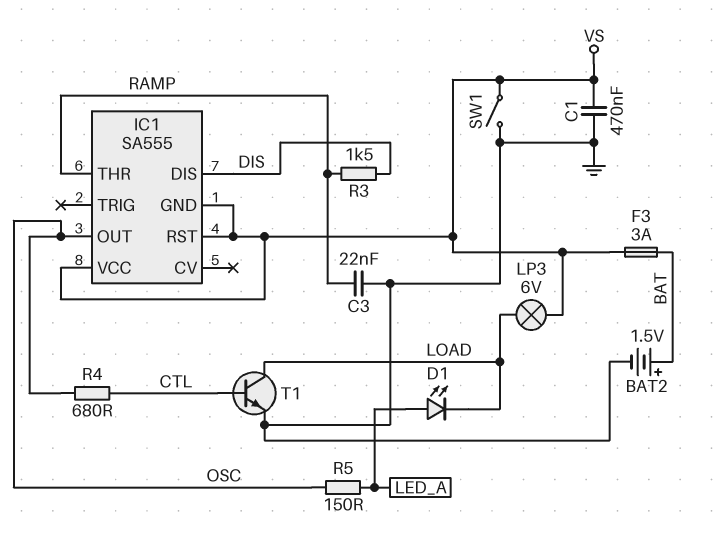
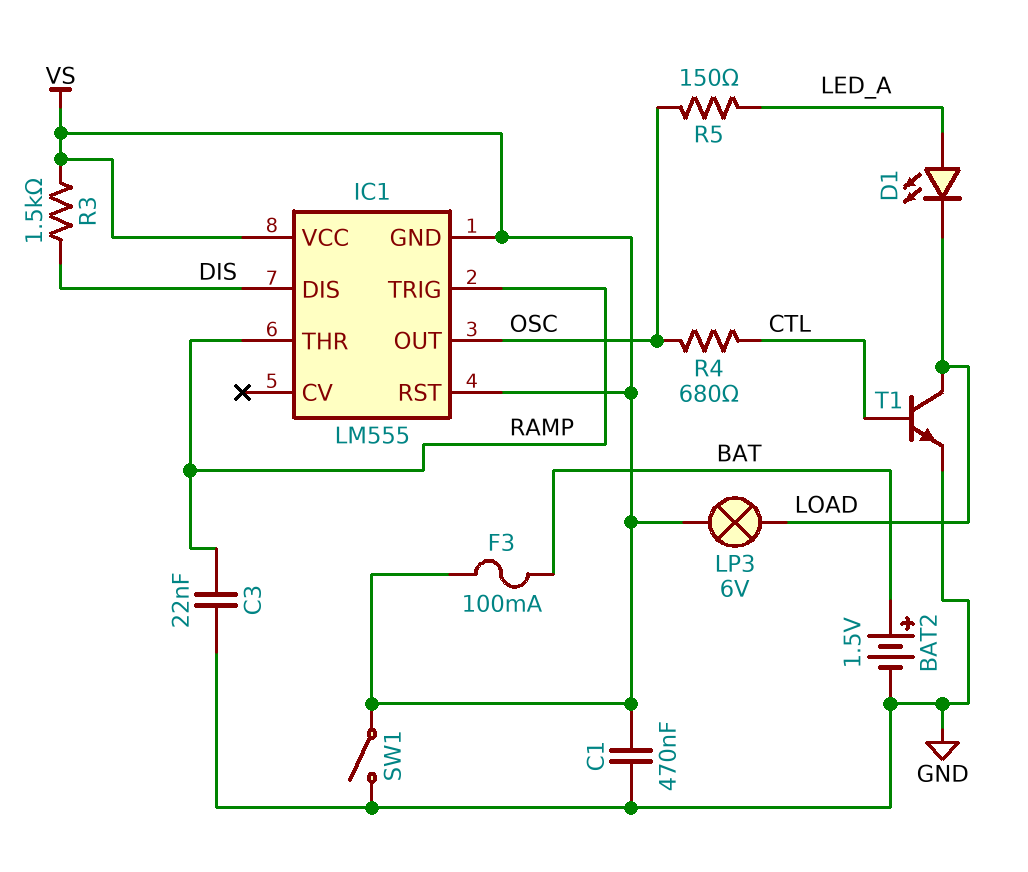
F3: 3A (BAT, VS) -> 100mA (BAT, VS)
IC1: SA555 -> LM555
IC1 pin TRIG: none -> RAMP
R3: 1.5k (DIS, RAMP) -> 1.5k (DIS, VS)

